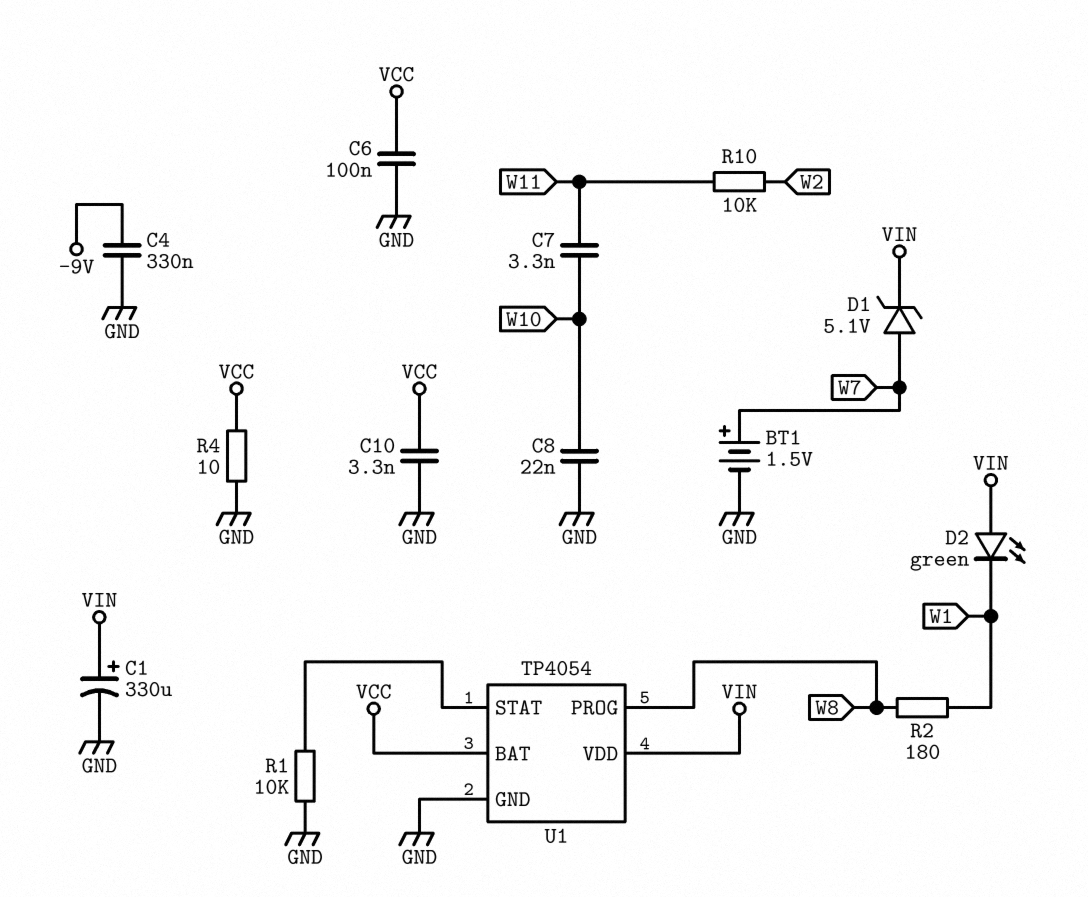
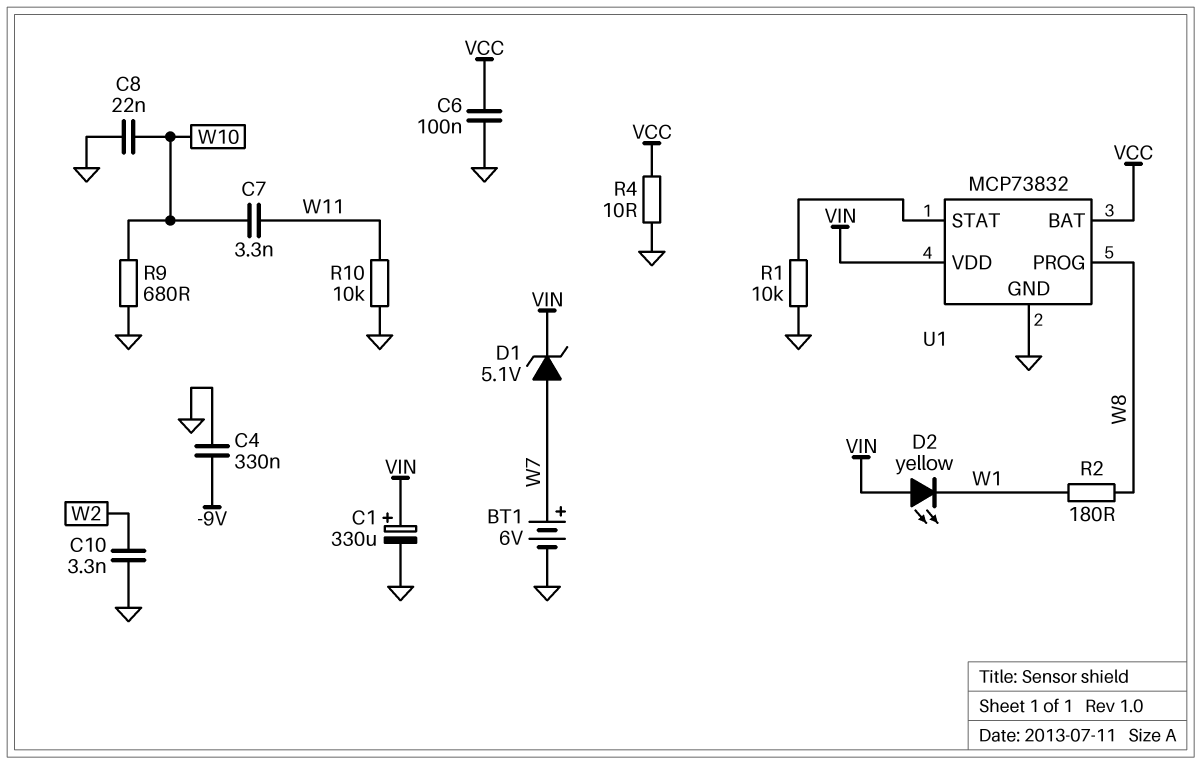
BT1: 1.5V (plus W7, minus GND) -> 6V (plus W7, minus GND)
C10: 3.3nF (GND, VCC) -> 3.3nF (GND, W2)
D2: LED green (A VIN, K W1) -> LED yellow (A VIN, K W1)
R9: none -> 680 (GND, W10)
R10: 10k (W2, W11) -> 10k (GND, W11)
U1: TP4054 -> MCP73832

